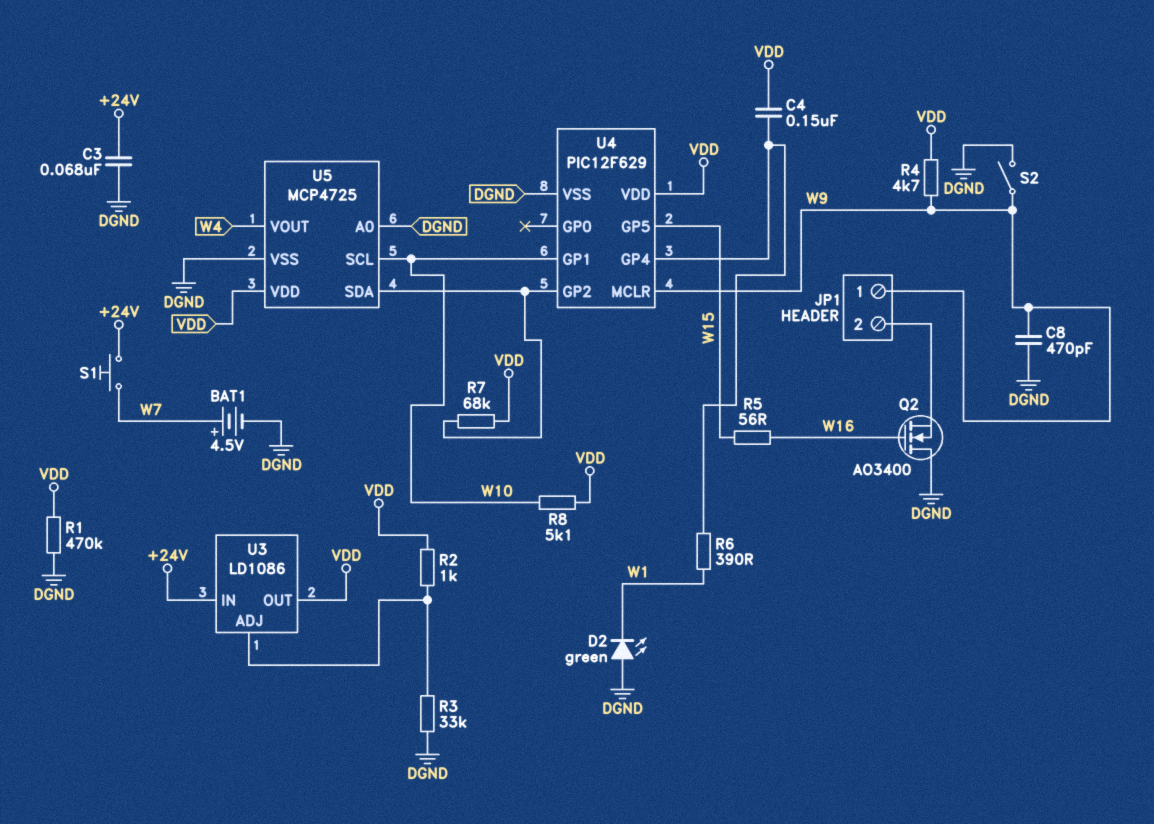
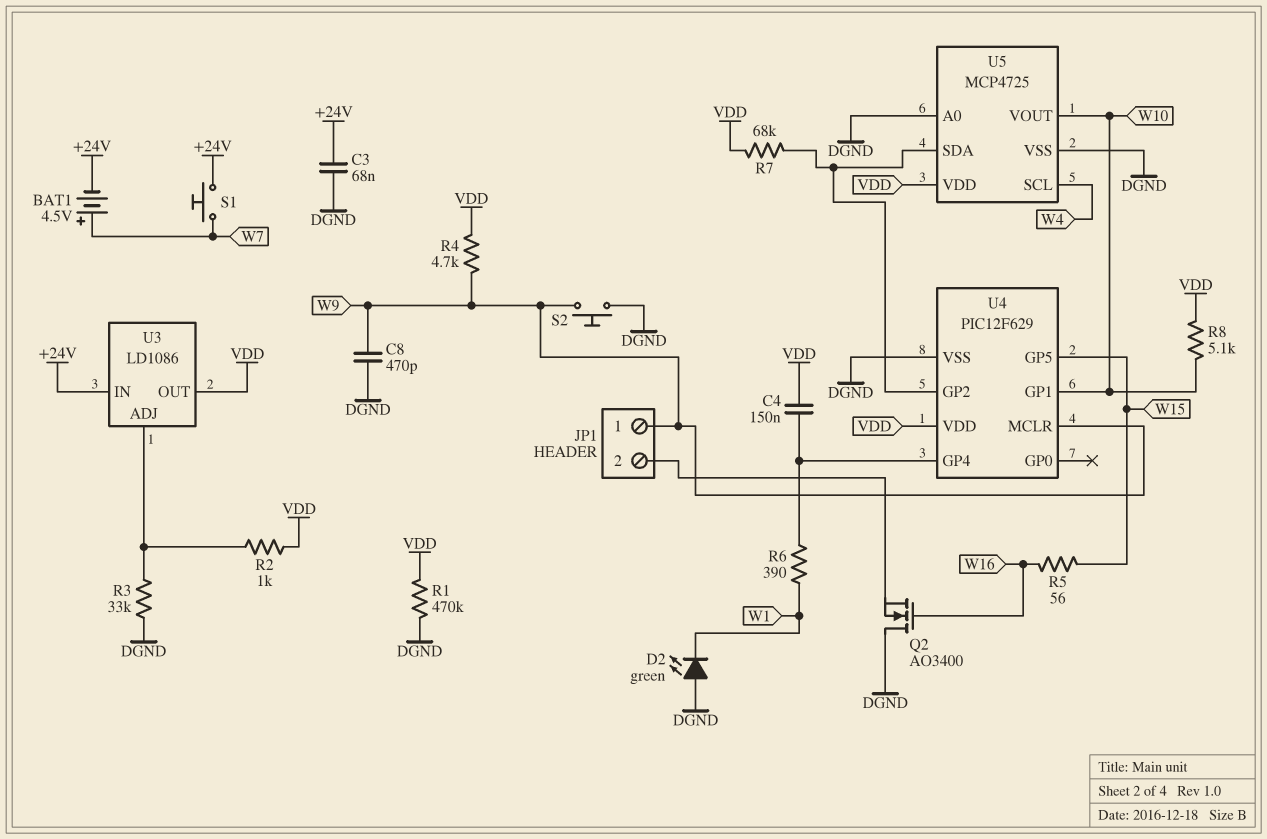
BAT1: 4.5V (plus W7, minus DGND) -> 4.5V (plus W7, minus +24V)
S2: switch (DGND, W9) -> button (DGND, W9)
U5 pin SCL: W10 -> W4
U5 pin VOUT: W4 -> W10

